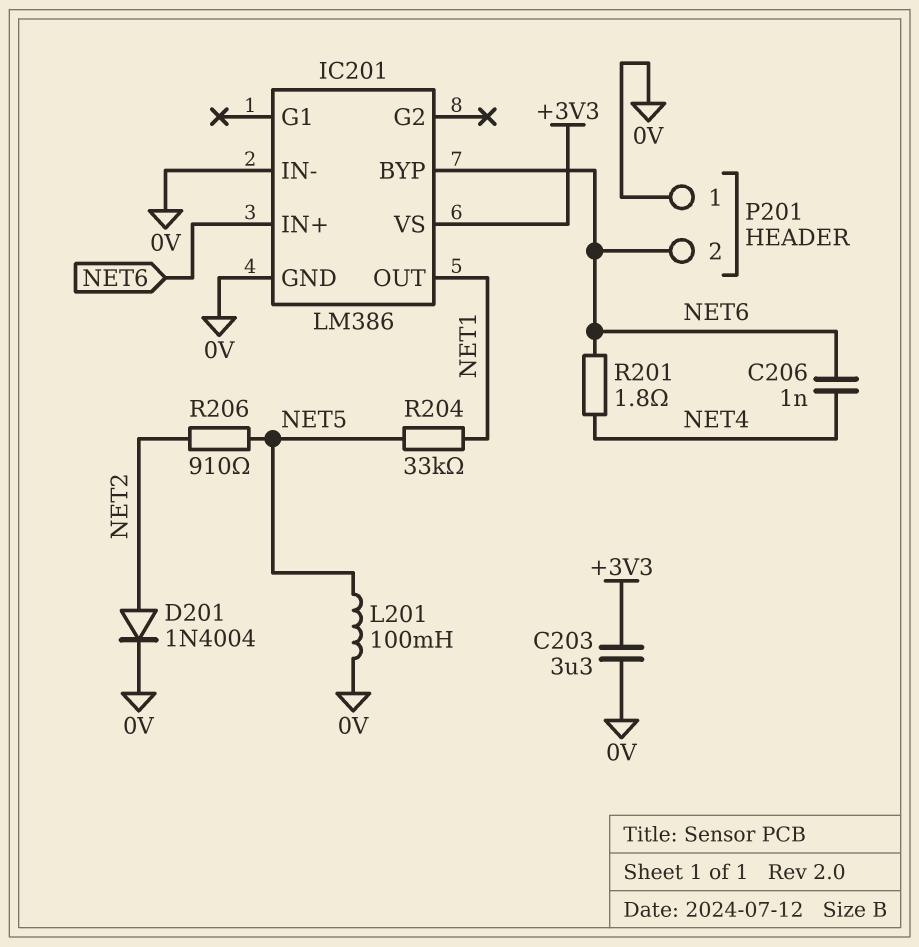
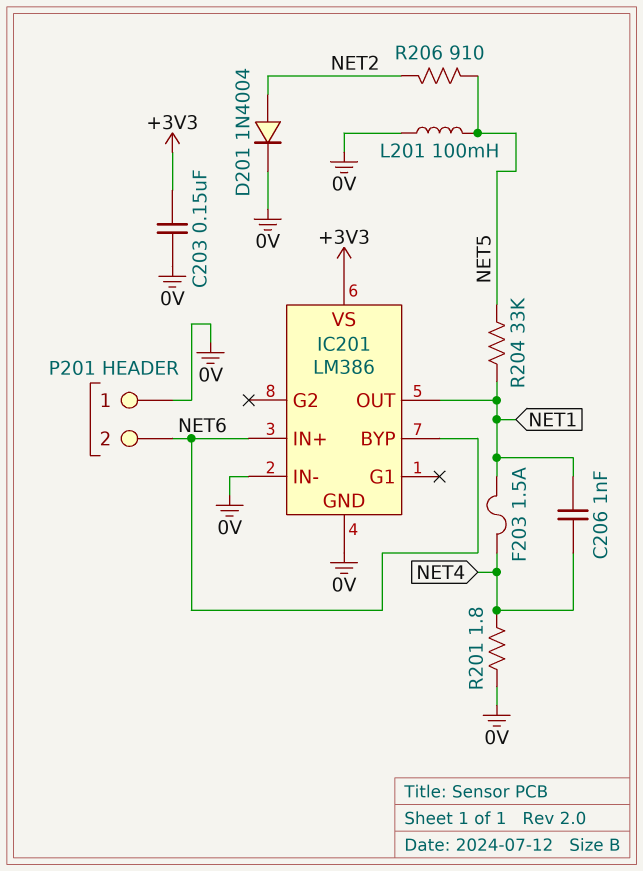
C203: 3.3uF (+3V3, 0V) -> 150nF (+3V3, 0V)
C206: 1nF (NET4, NET6) -> 1nF (NET1, NET4)
F203: none -> 1.5A (NET1, NET4)
R201: 1.8 (NET4, NET6) -> 1.8 (0V, NET4)

